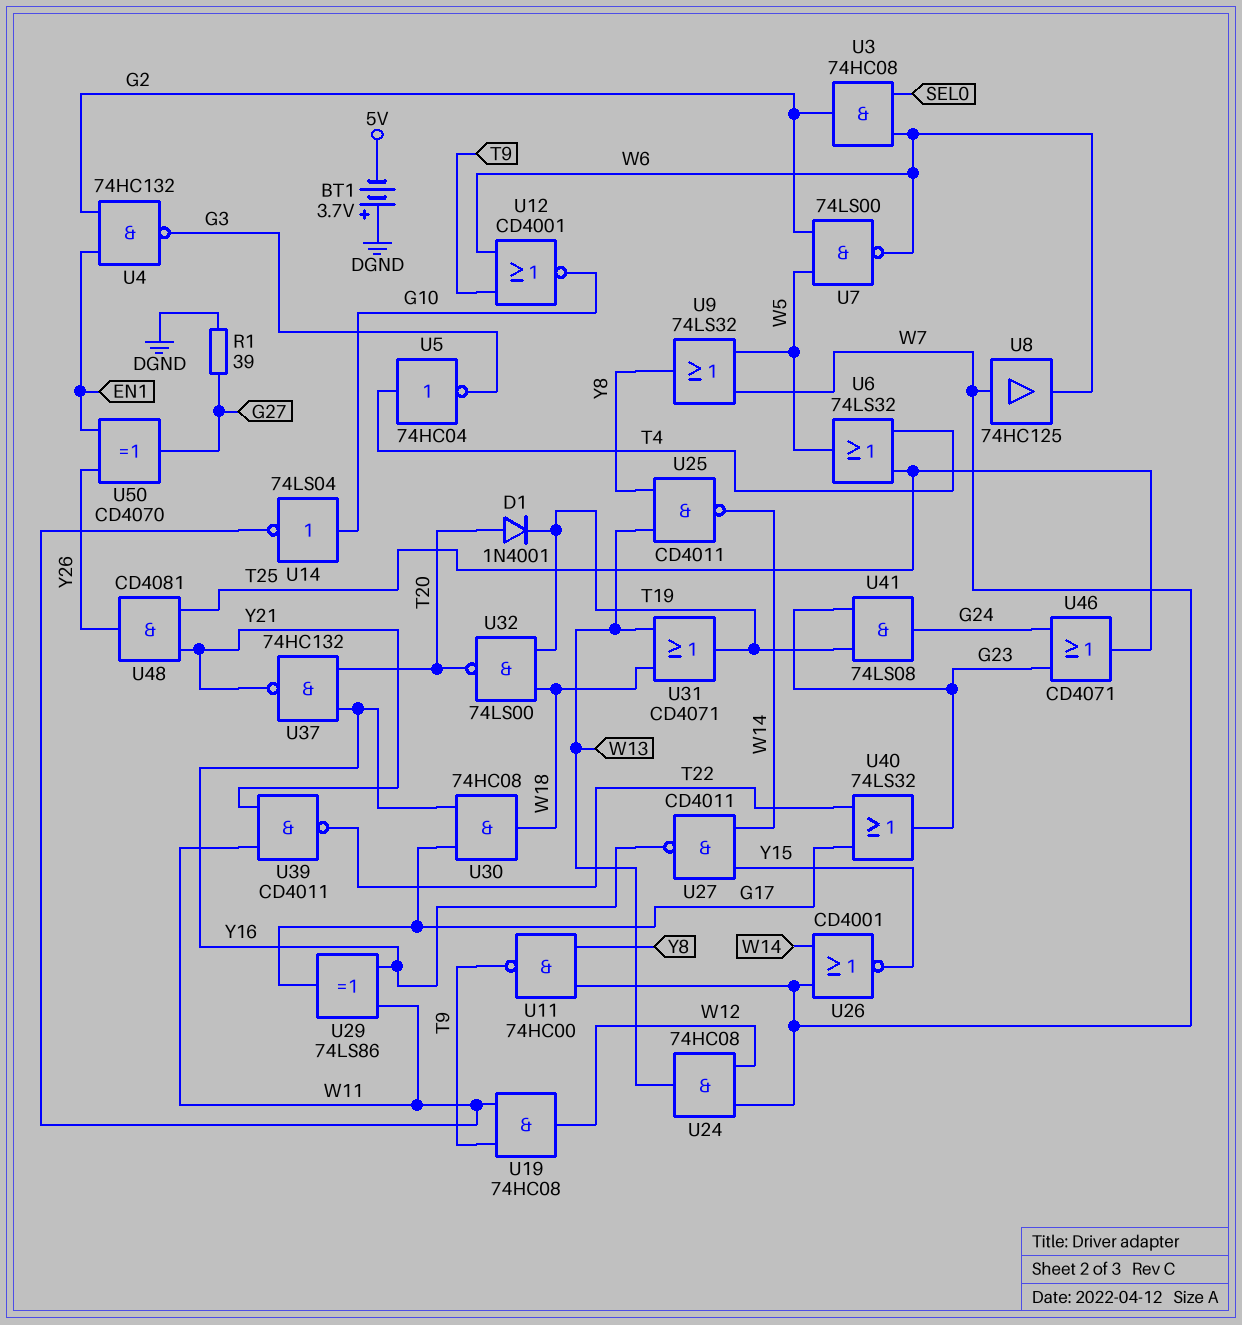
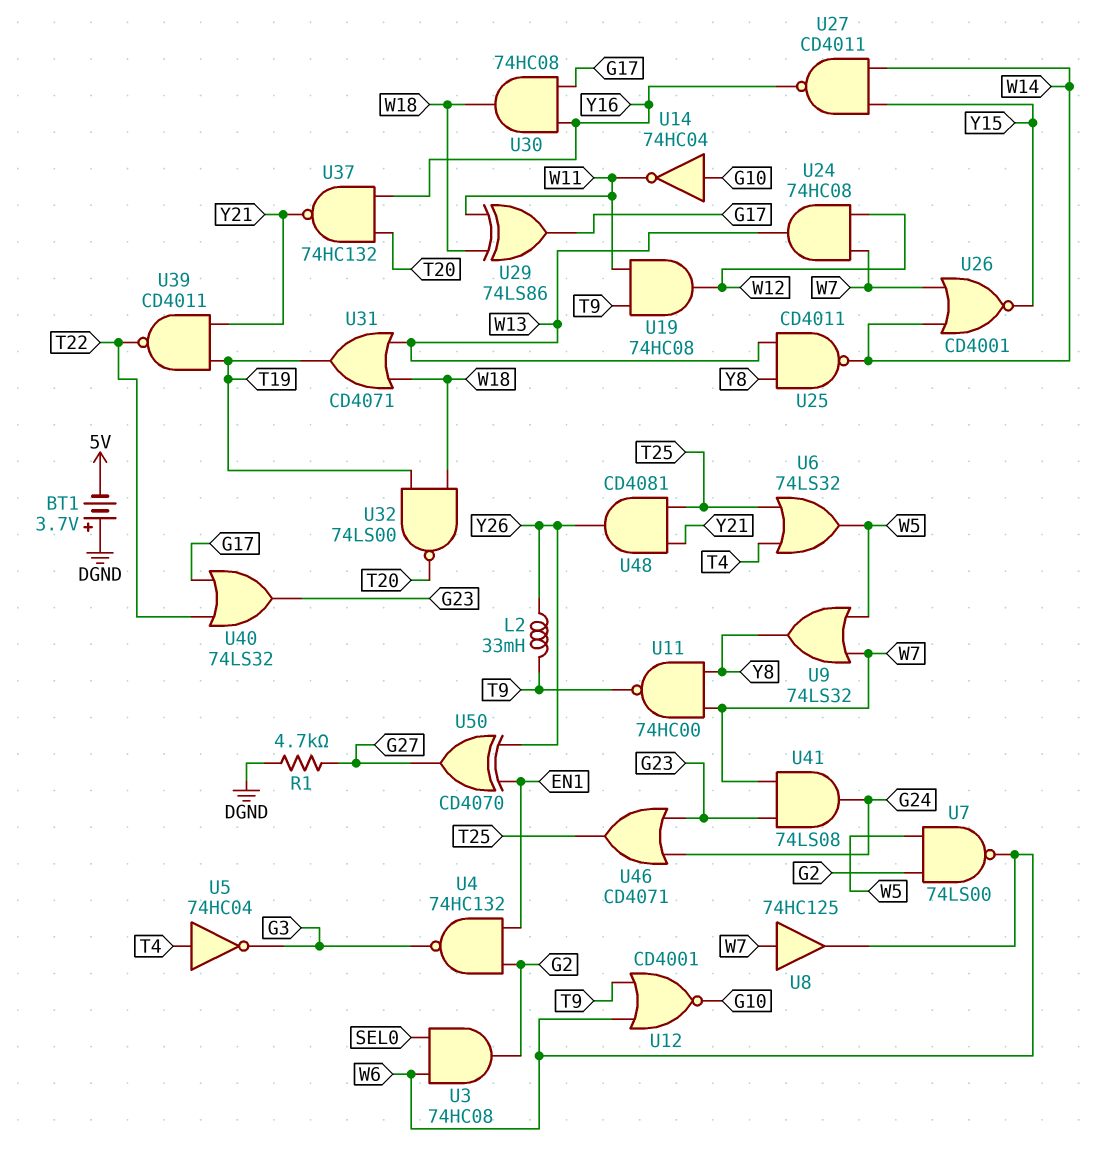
D1: diode 1N4001 (A T20, K T19) -> none
L2: none -> 33mH (T9, Y26)
R1: 39 (DGND, G27) -> 4.7k (DGND, G27)
U14: NOT 74LS04 (in G10, out W11) -> NOT 74HC04 (in G10, out W11)
U29: XOR 74LS86 (in W11, in Y16, out G17) -> XOR 74LS86 (in W11, in W18, out G17)
U39: NAND CD4011 (in W11, in Y21, out T22) -> NAND CD4011 (in T19, in Y21, out T22)
U41: AND 74LS08 (in G23, in T19, out G24) -> AND 74LS08 (in G23, in W7, out G24)

